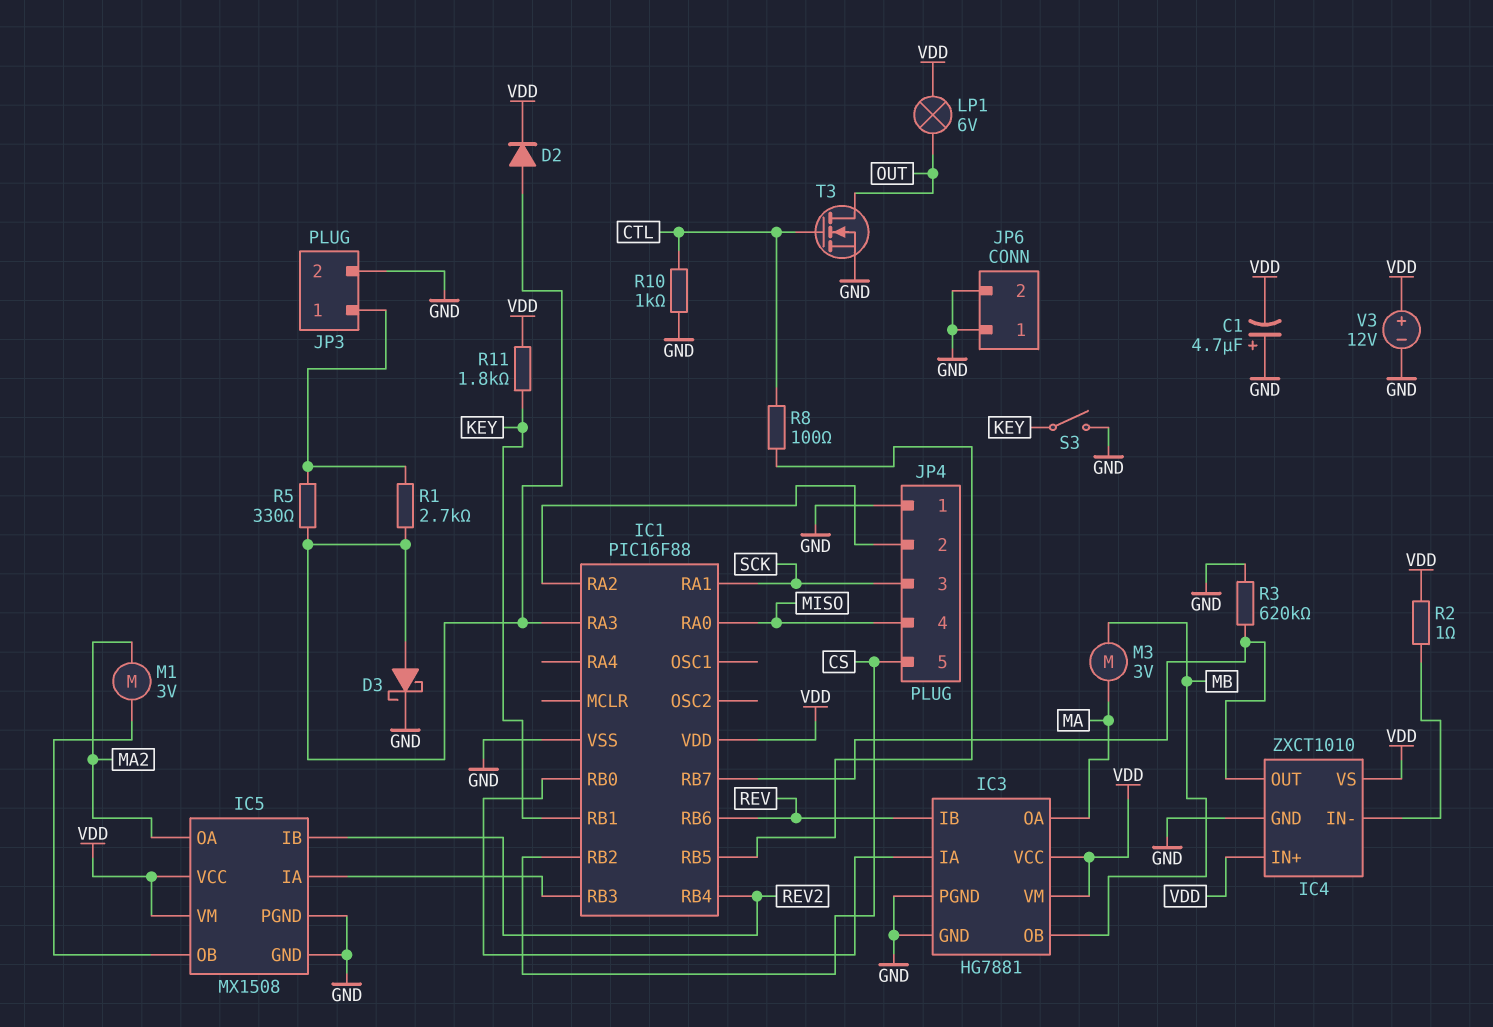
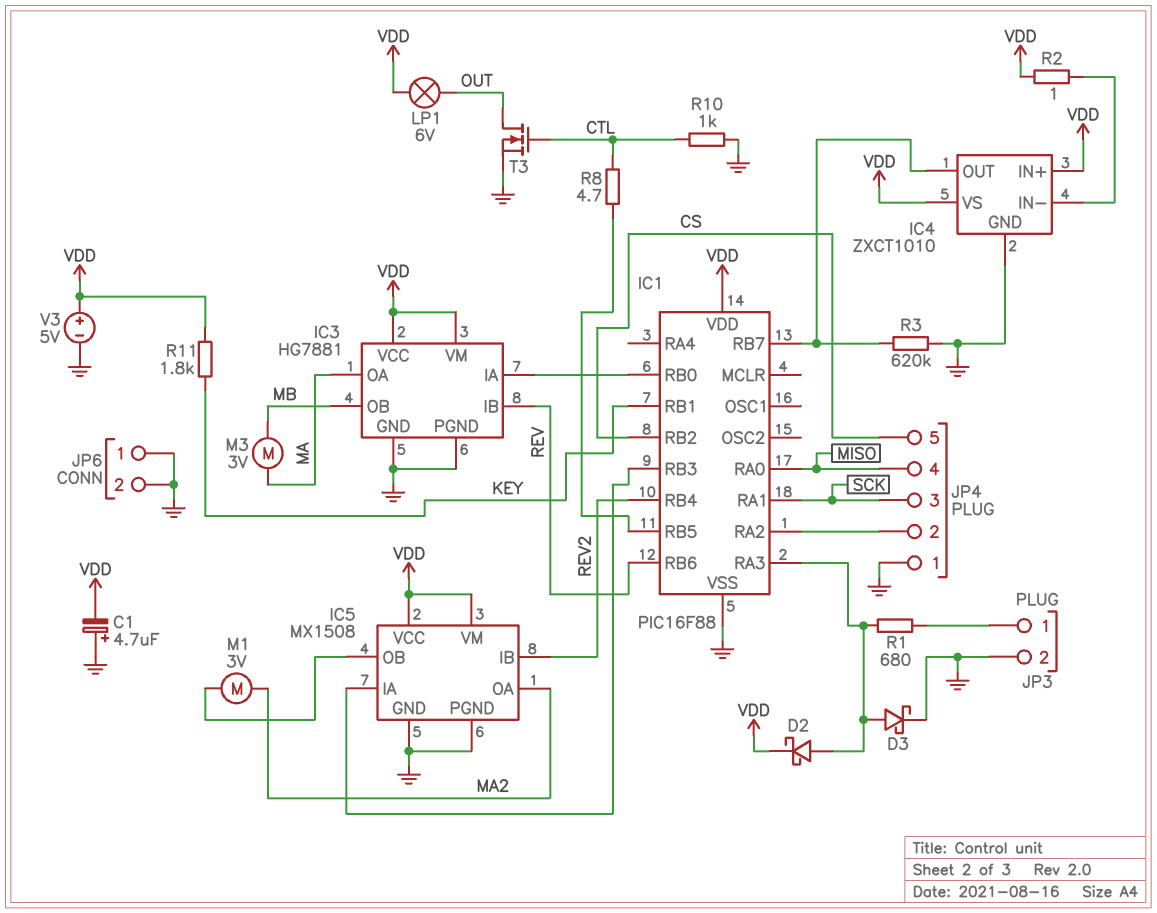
D2: diode (A IC1/RA3, K VDD) -> schottky (A IC1/RA3, K VDD)
R1: 2.7k (IC1/RA3, JP3/1) -> 680 (IC1/RA3, JP3/1)
R5: 330 (IC1/RA3, JP3/1) -> none
R8: 100 (CTL, IC1/RB5) -> 4.7 (CTL, IC1/RB5)
S3: switch (GND, KEY) -> none
V3: 12V (plus VDD, minus GND) -> 5V (plus VDD, minus GND)

